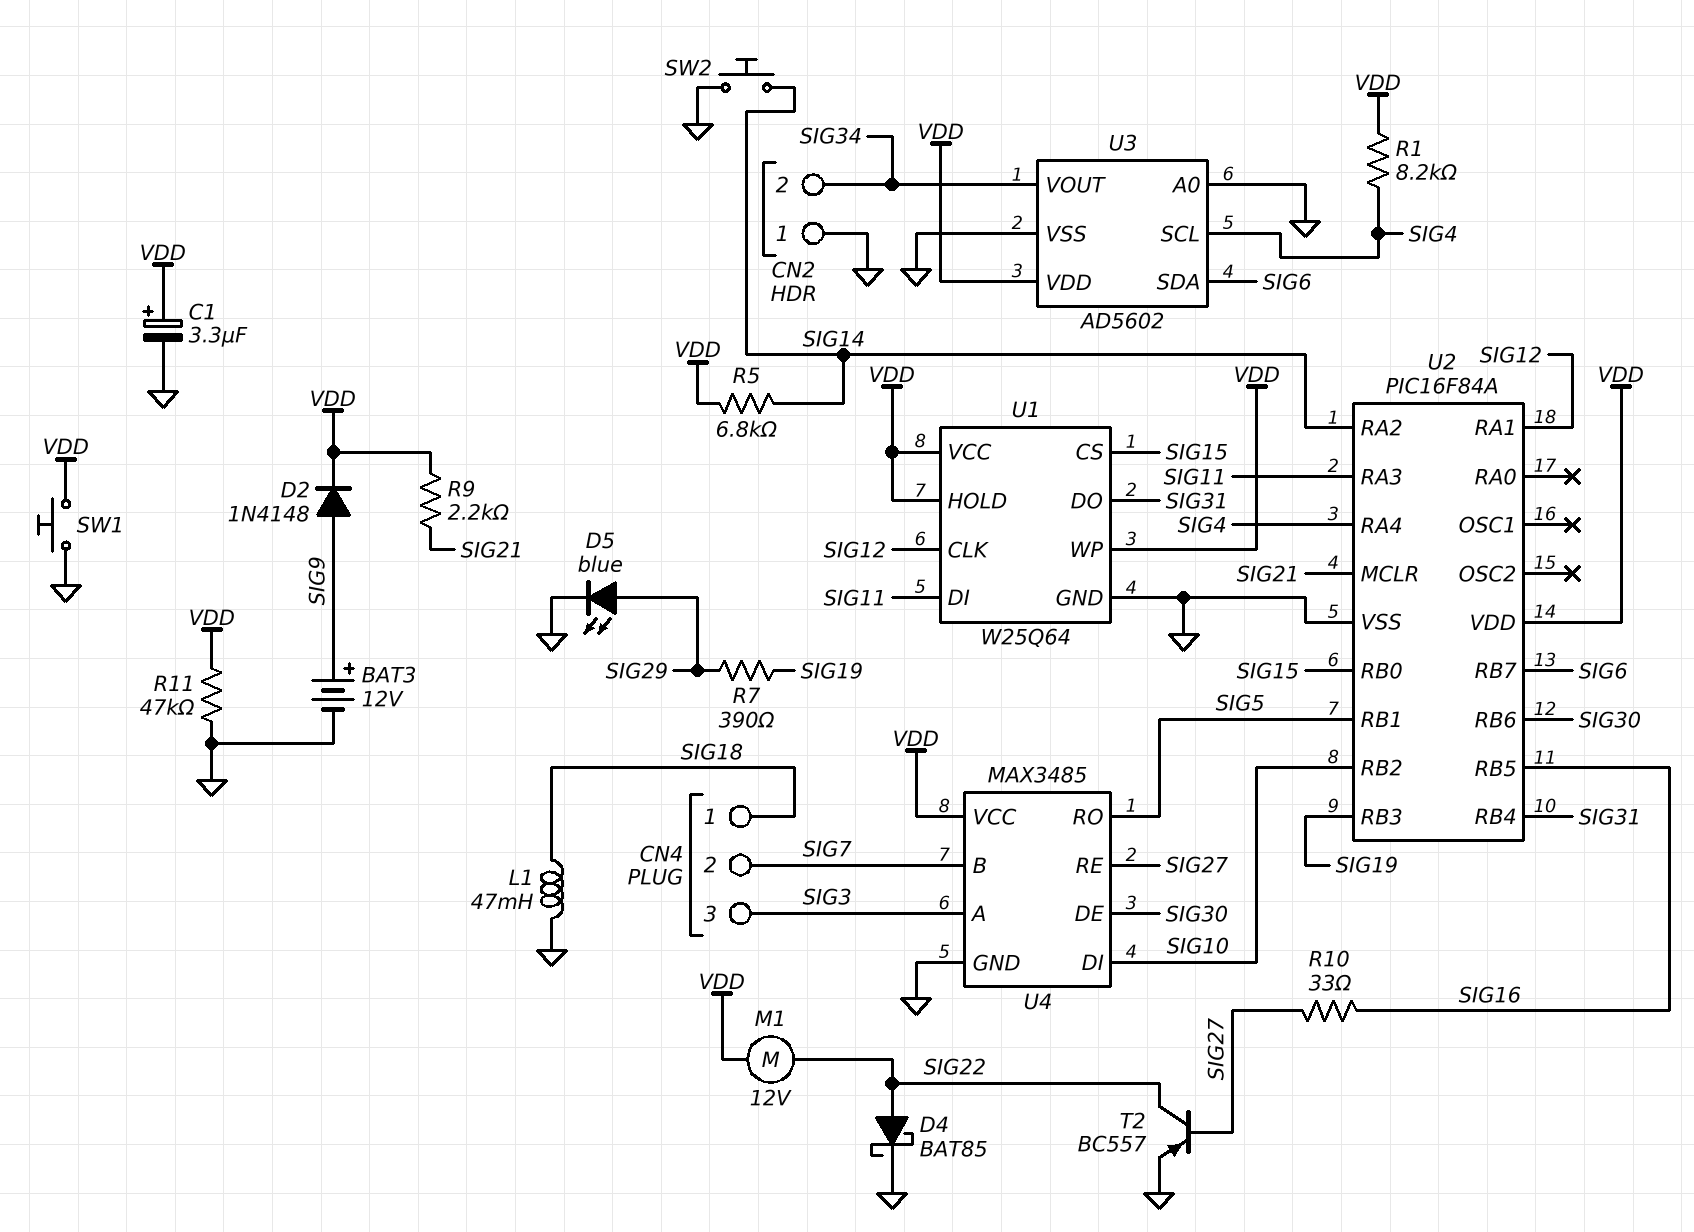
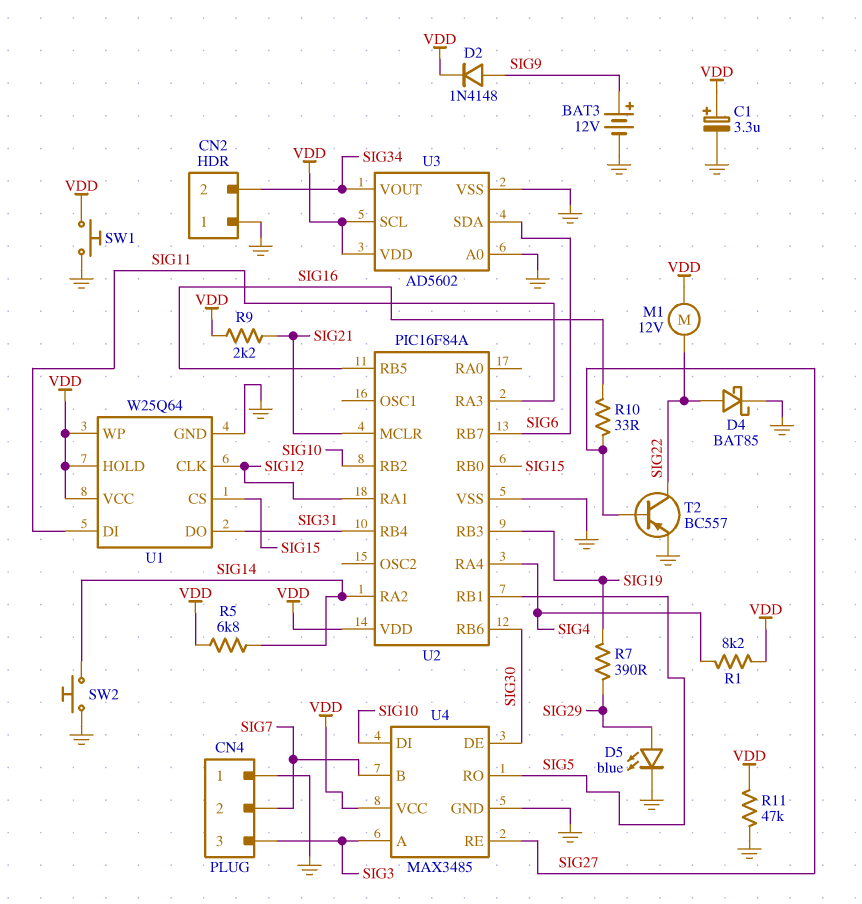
CN4 pin 1: SIG18 -> GND
L1: 47mH (GND, SIG18) -> none
U3 pin SCL: SIG4 -> VDD

